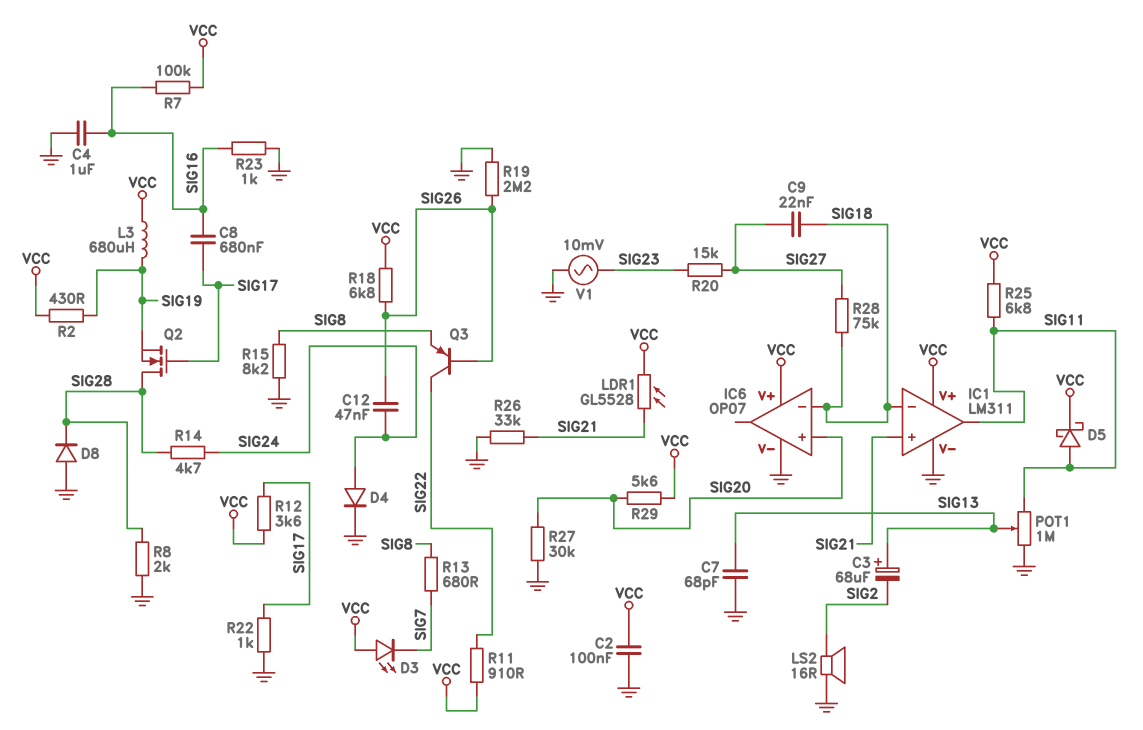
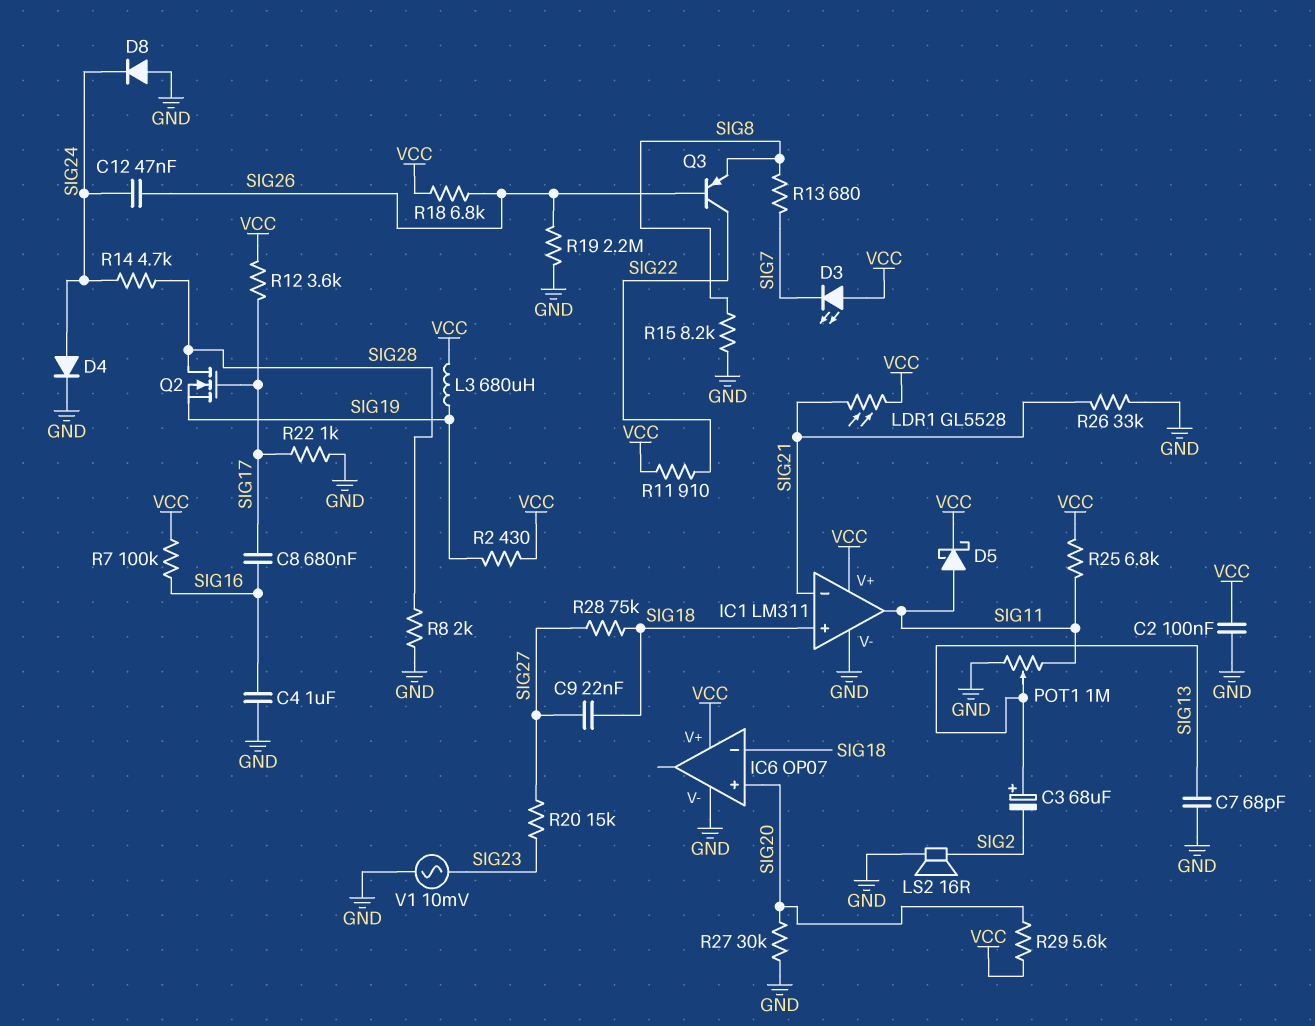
D8: diode (A GND, K SIG28) -> diode (A GND, K SIG24)
IC1 pin in+: SIG21 -> SIG18
IC1 pin in-: SIG18 -> SIG21
R23: 1k (GND, SIG16) -> none

